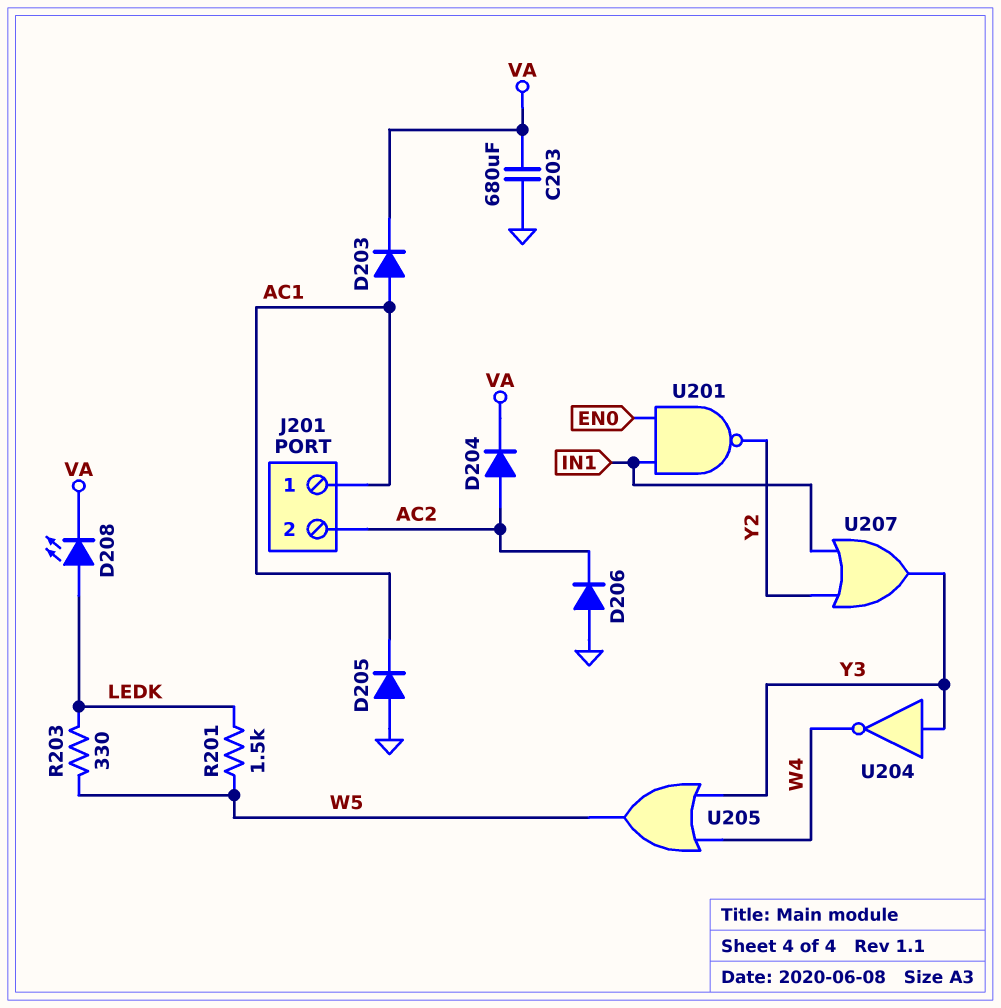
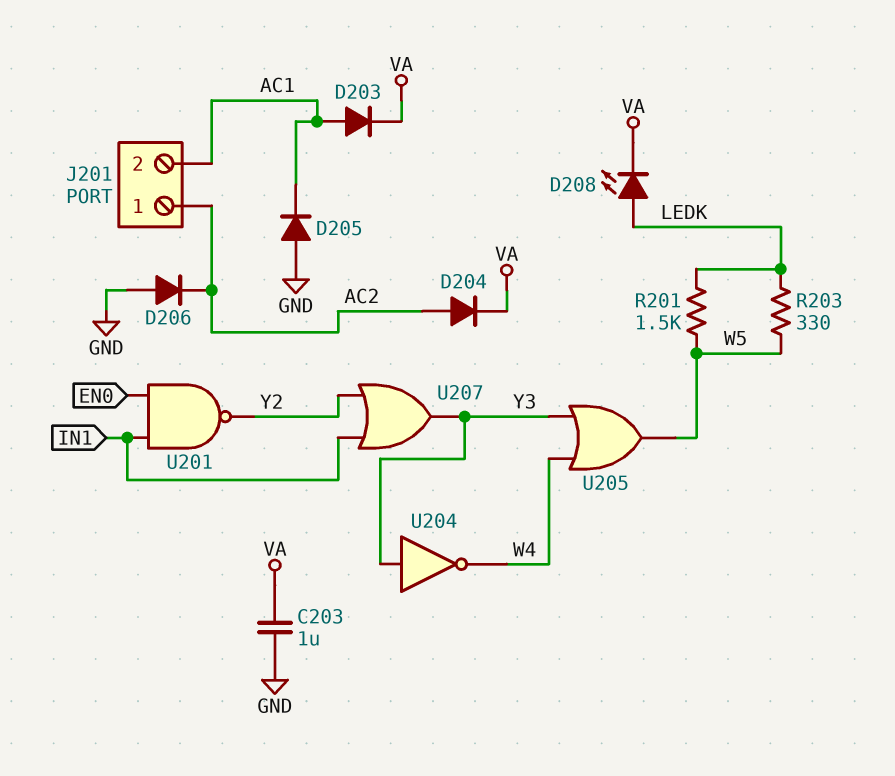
C203: 680uF (GND, VA) -> 1uF (GND, VA)
J201 pin 1: AC1 -> AC2
J201 pin 2: AC2 -> AC1

